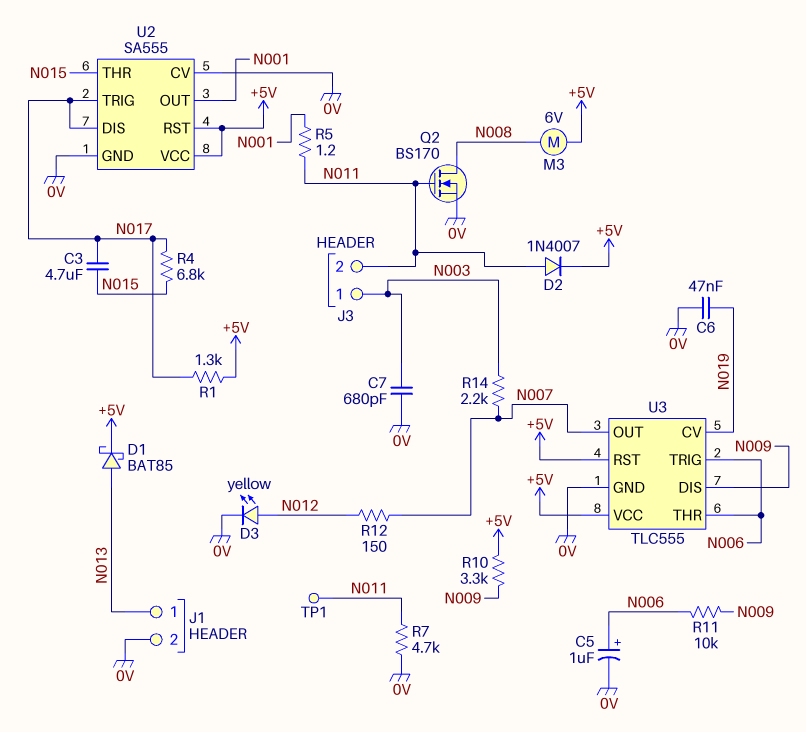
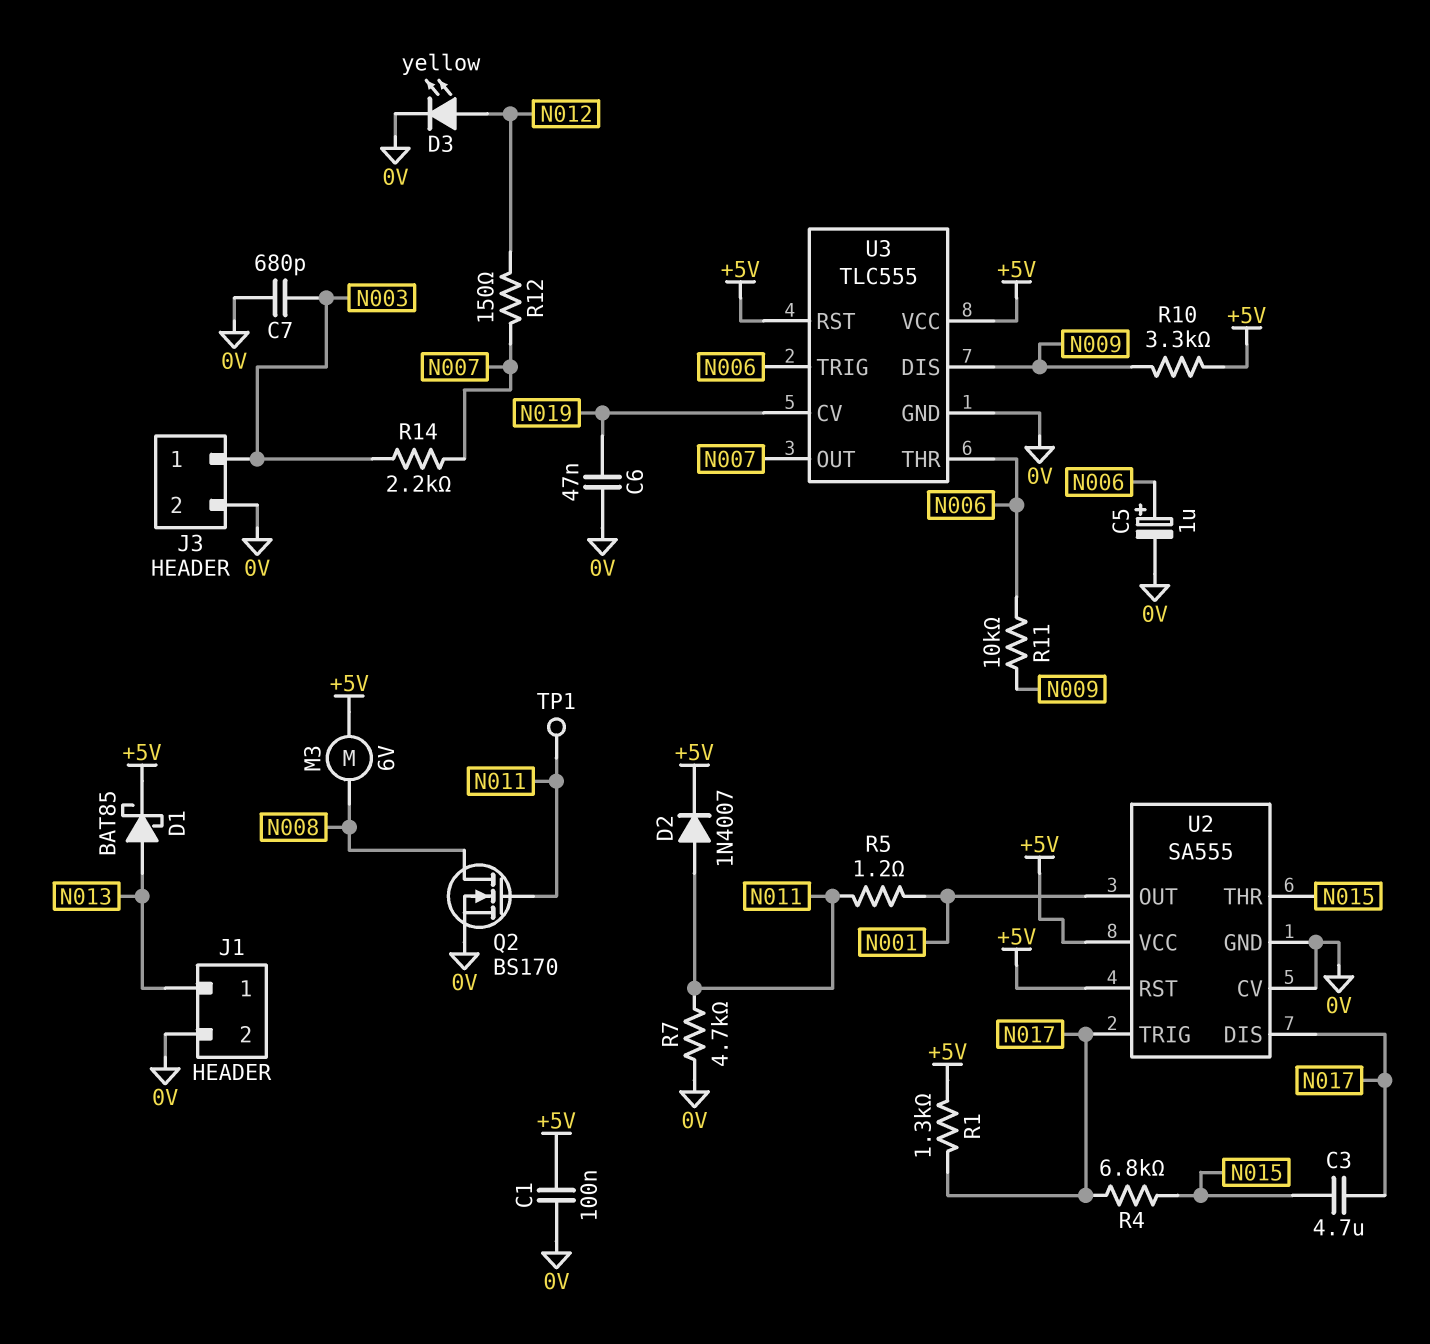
C1: none -> 100nF (+5V, 0V)
J3 pin 2: N011 -> 0V

